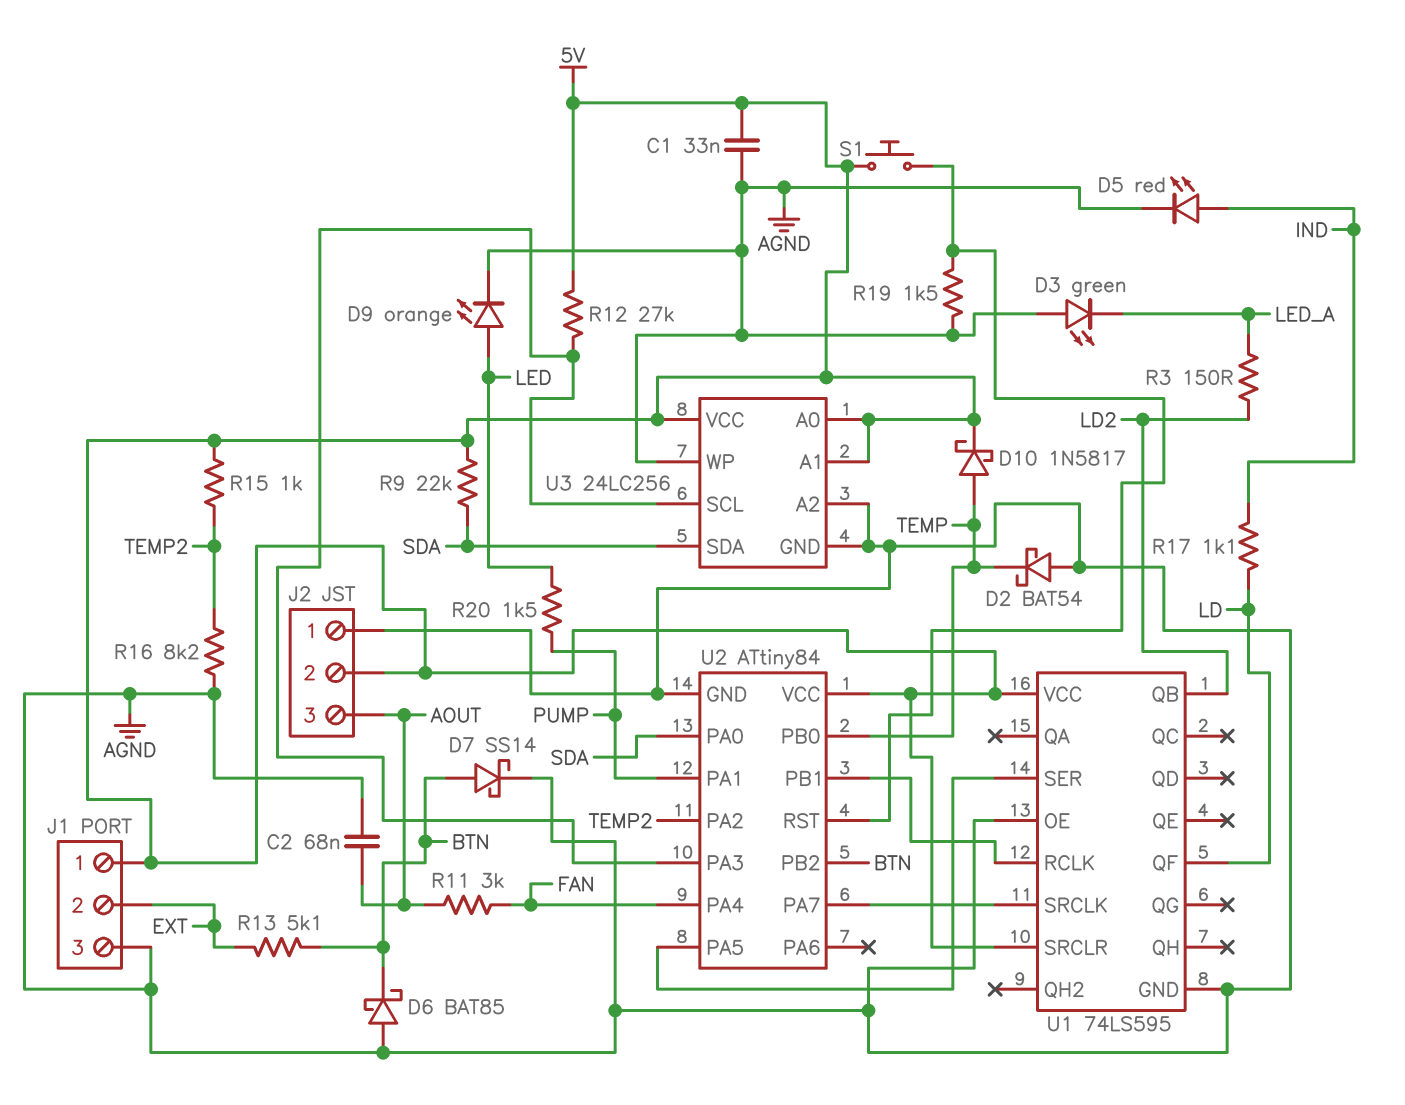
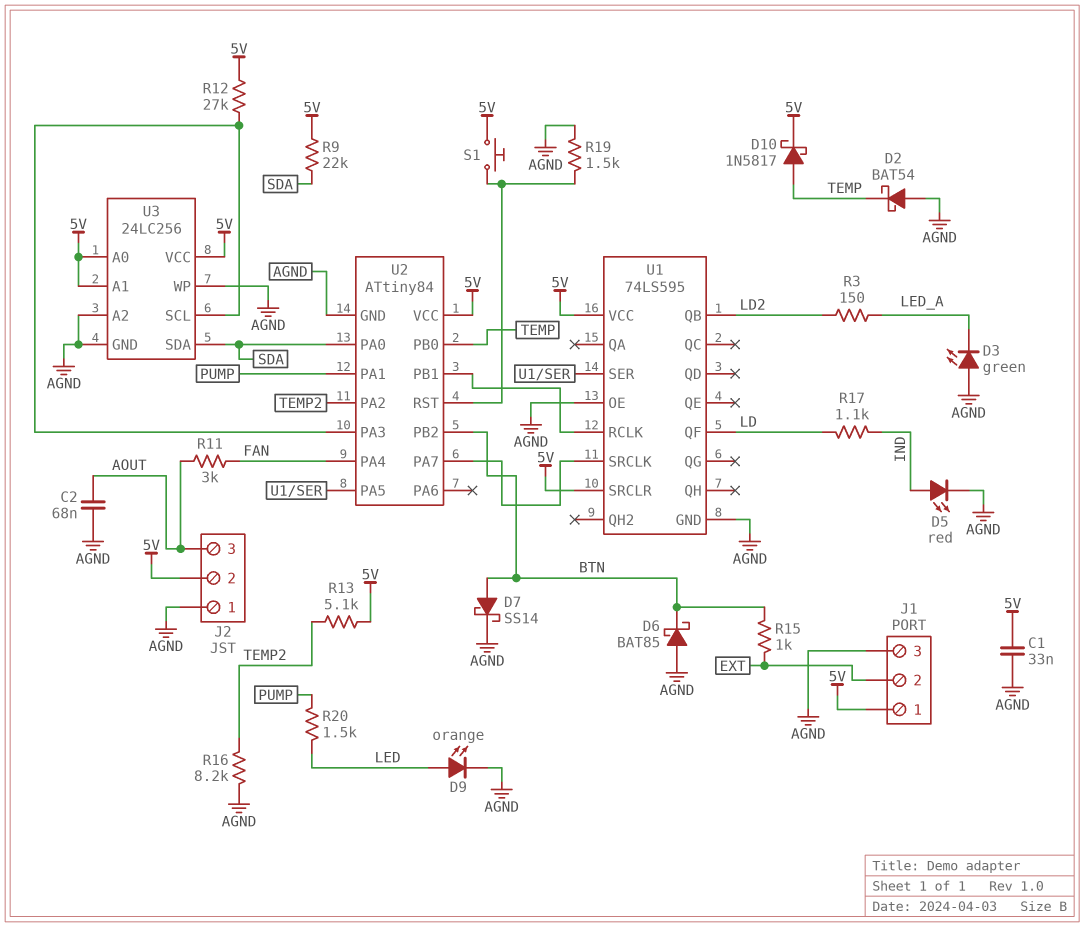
R13: 5.1k (BTN, EXT) -> 5.1k (5V, TEMP2)
R15: 1k (5V, TEMP2) -> 1k (BTN, EXT)

